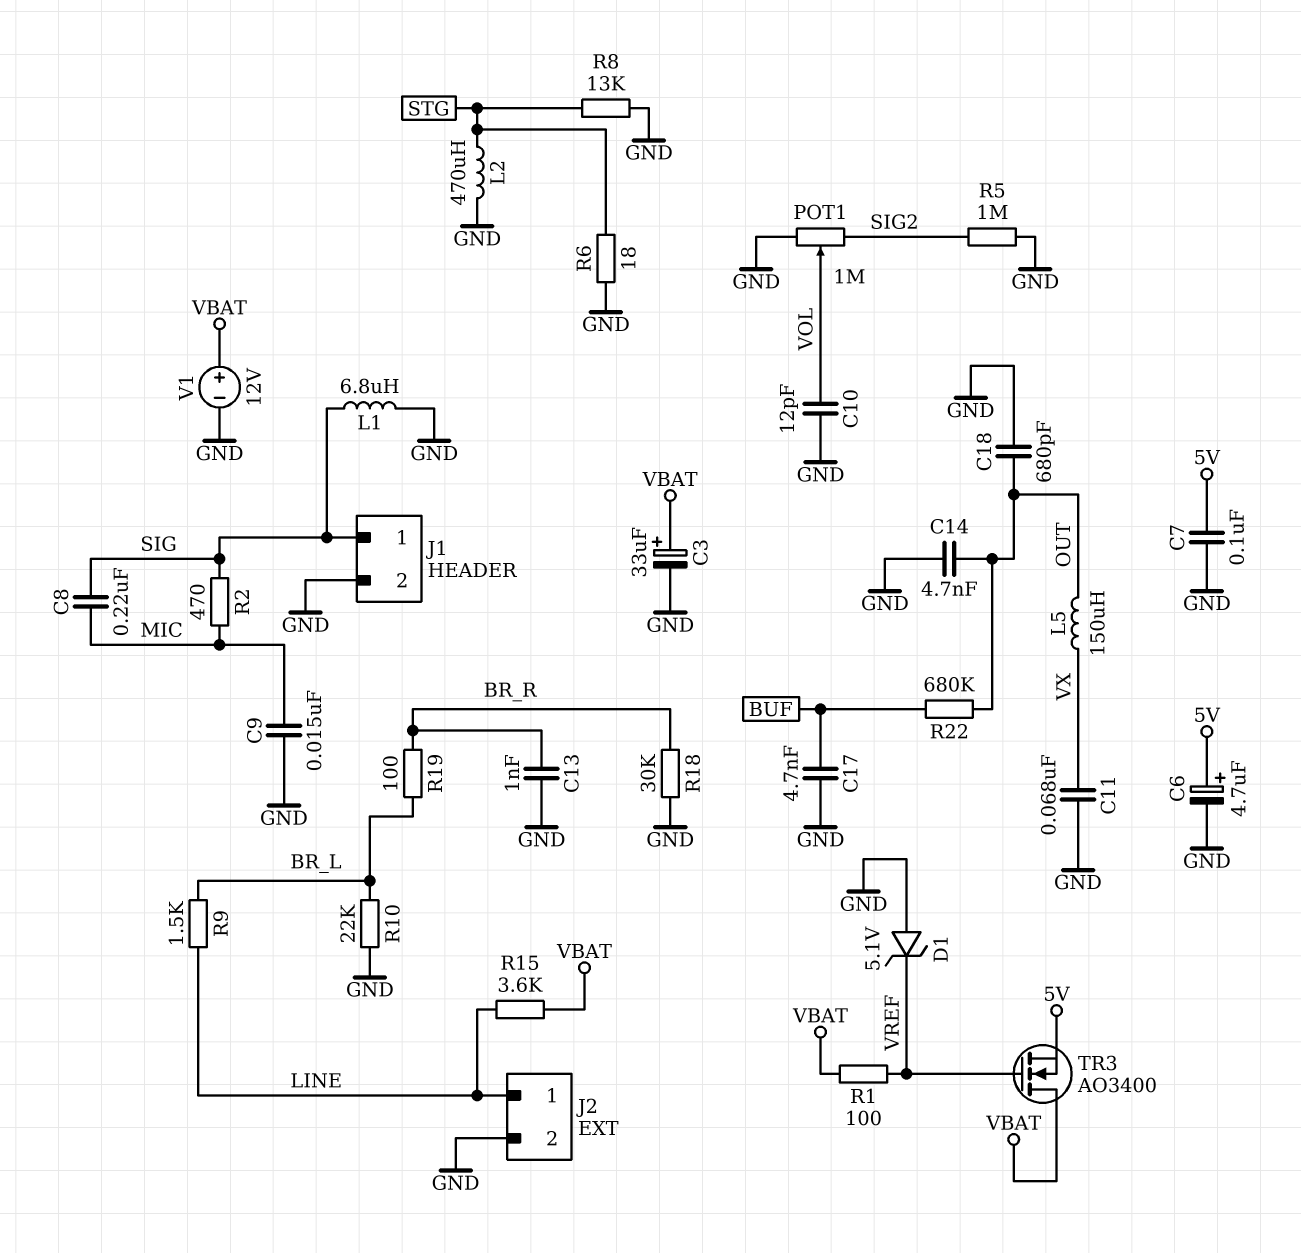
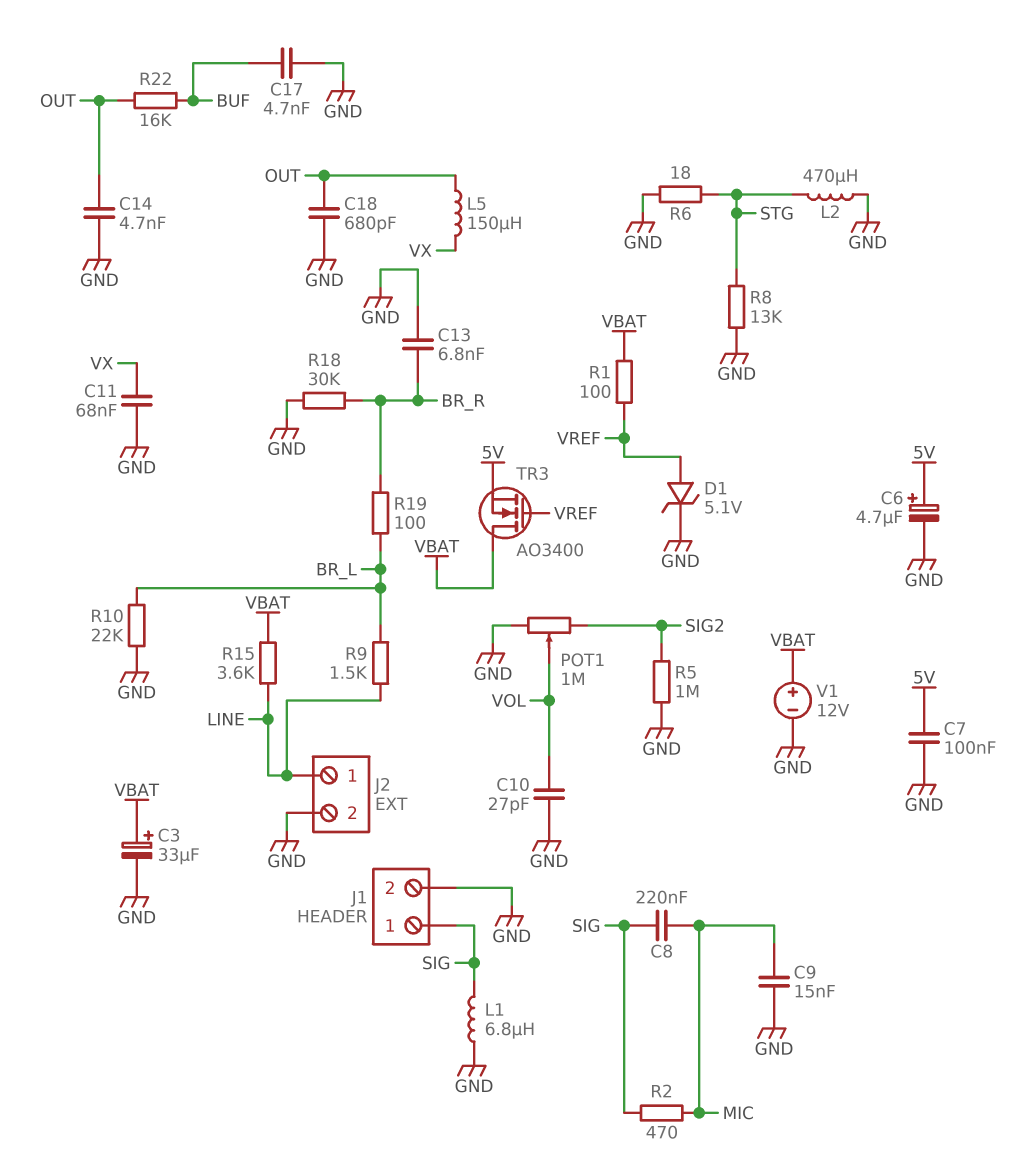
C10: 12pF (GND, VOL) -> 27pF (GND, VOL)
C13: 1nF (BR_R, GND) -> 6.8nF (BR_R, GND)
D1: zener 5.1V (A GND, K VREF) -> zener 5.1V (A VREF, K GND)
R22: 680k (BUF, OUT) -> 16k (BUF, OUT)

